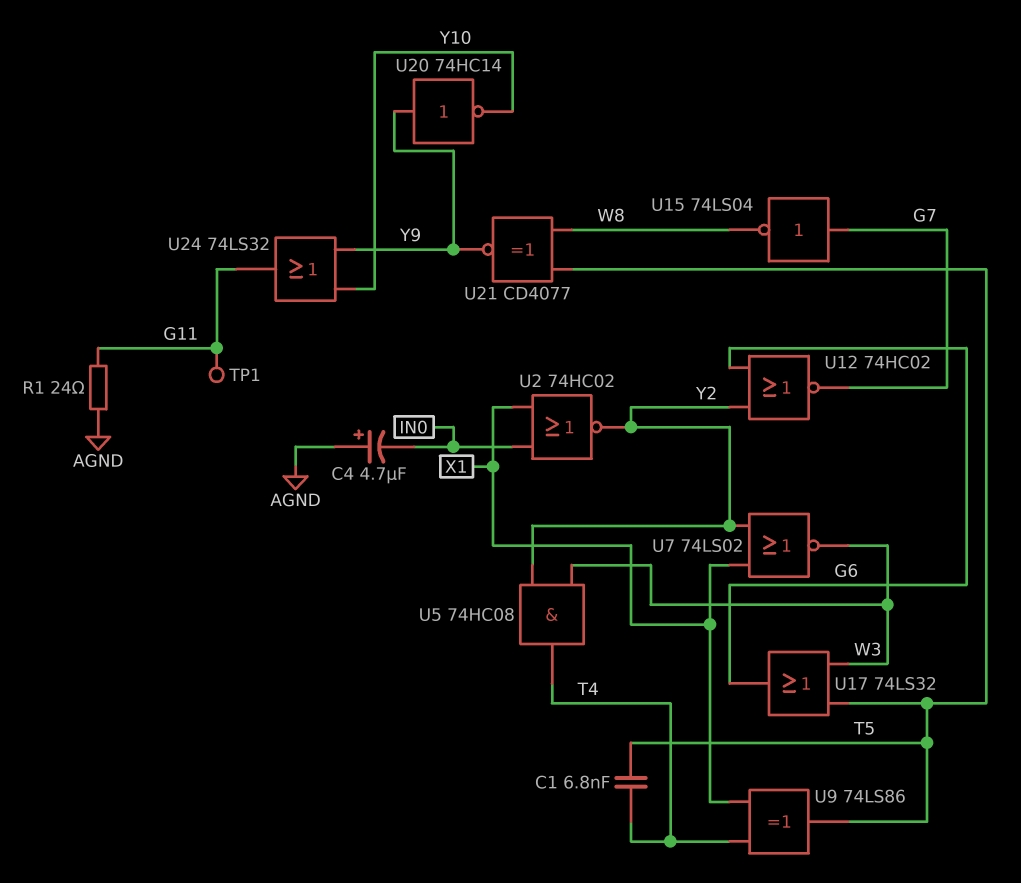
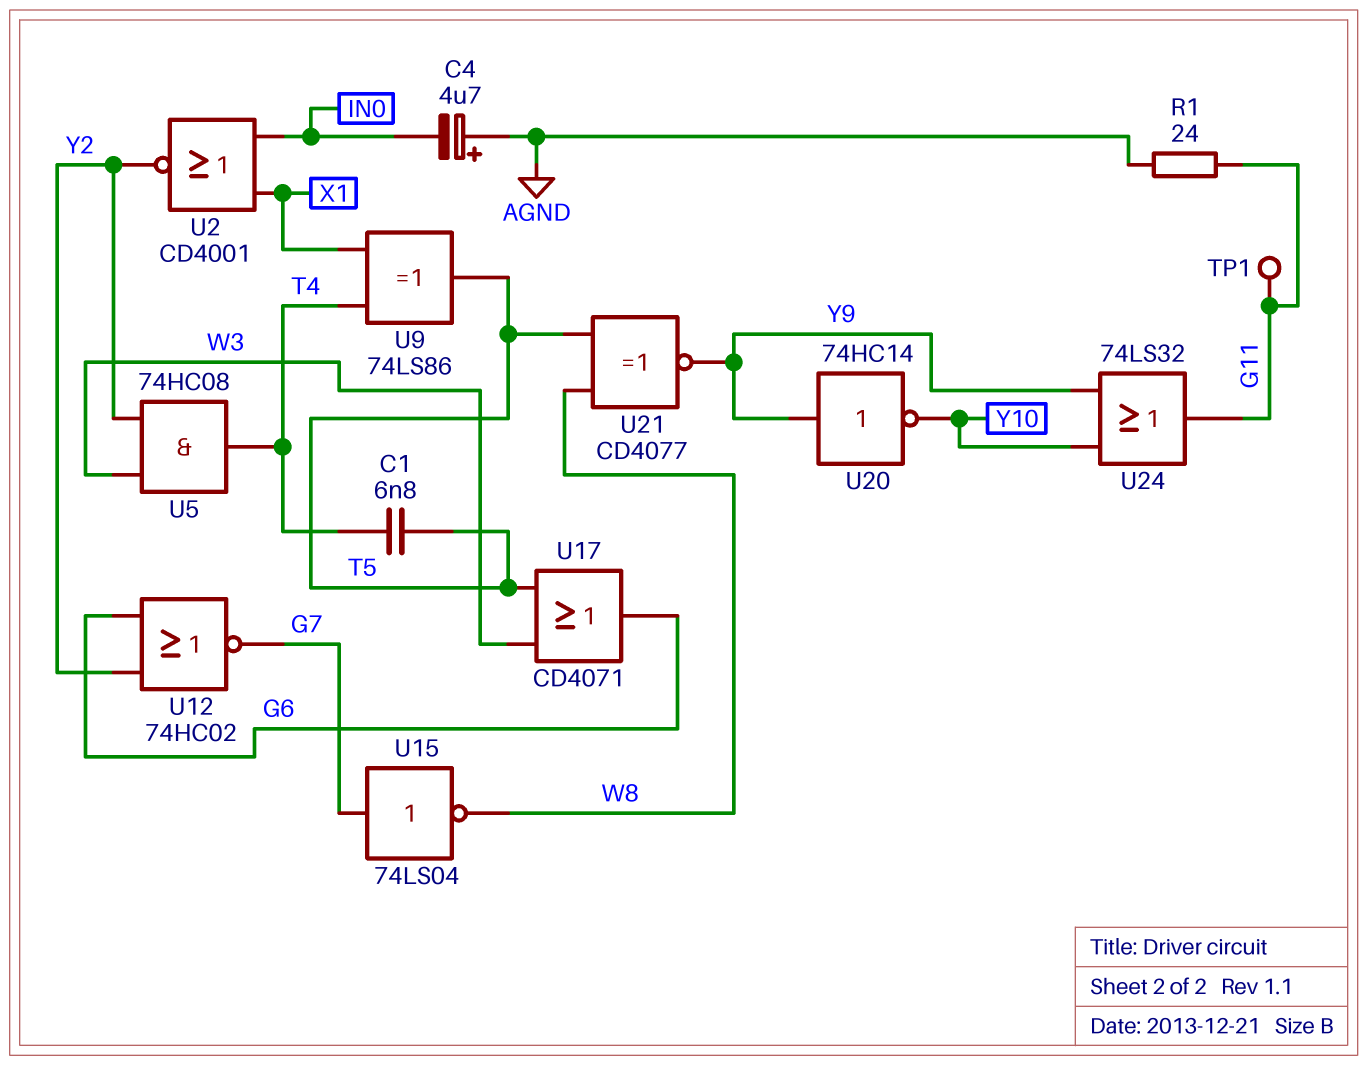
U2: NOR 74HC02 (in IN0, in X1, out Y2) -> NOR CD4001 (in IN0, in X1, out Y2)
U7: NOR 74LS02 (in X1, in Y2, out W3) -> none
U17: OR 74LS32 (in T5, in W3, out G6) -> OR CD4071 (in T5, in W3, out G6)

